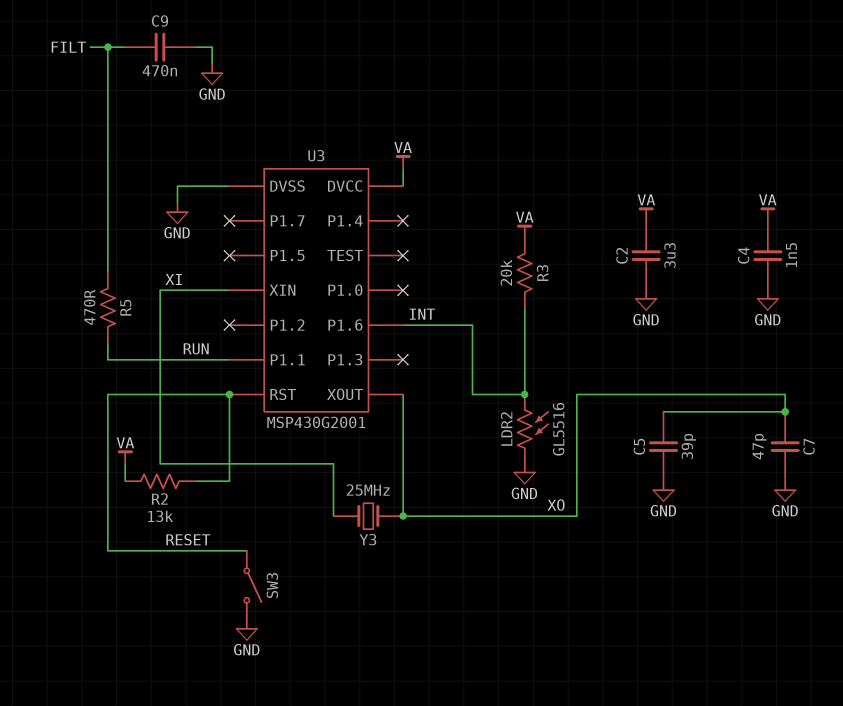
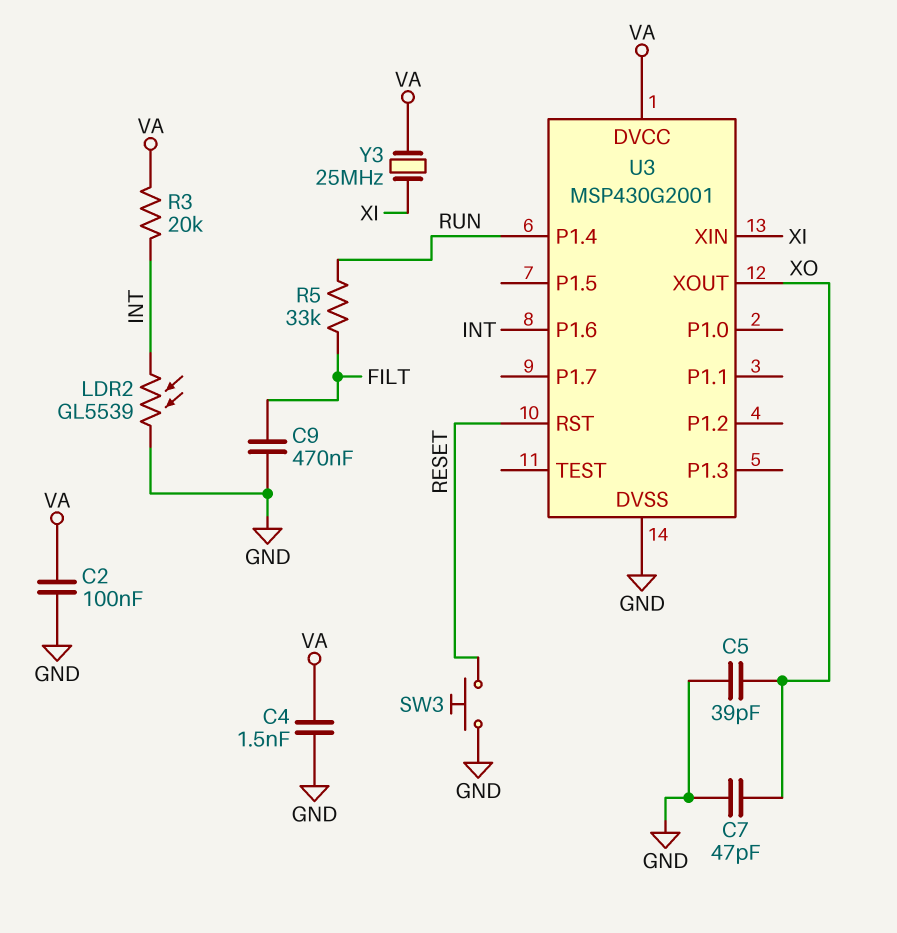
C2: 3.3uF (GND, VA) -> 100nF (GND, VA)
LDR2: GL5516 (GND, INT) -> GL5539 (GND, INT)
R2: 13k (RESET, VA) -> none
R5: 470 (FILT, RUN) -> 33k (FILT, RUN)
SW3: switch (GND, RESET) -> button (GND, RESET)
U3 pin P1.1: RUN -> none
U3 pin P1.4: none -> RUN
Y3: 25MHz (XI, XO) -> 25MHz (VA, XI)

